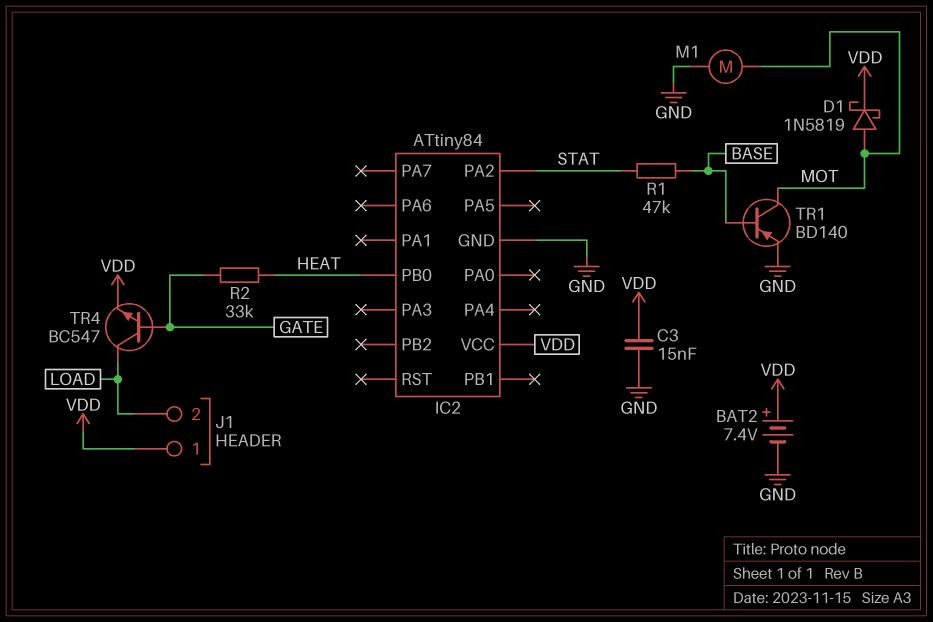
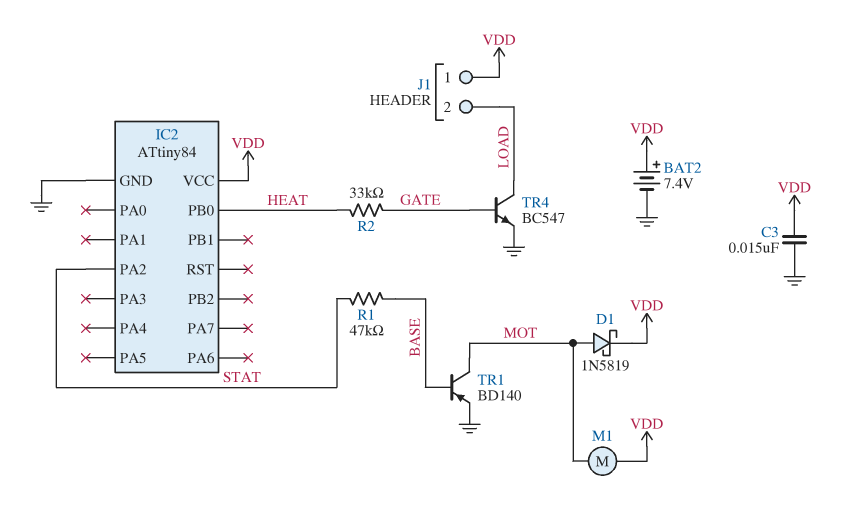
M1: motor (GND, MOT) -> motor (MOT, VDD)
TR4: NPN BC547 (B GATE, C LOAD, E VDD) -> NPN BC547 (B GATE, C LOAD, E GND)

